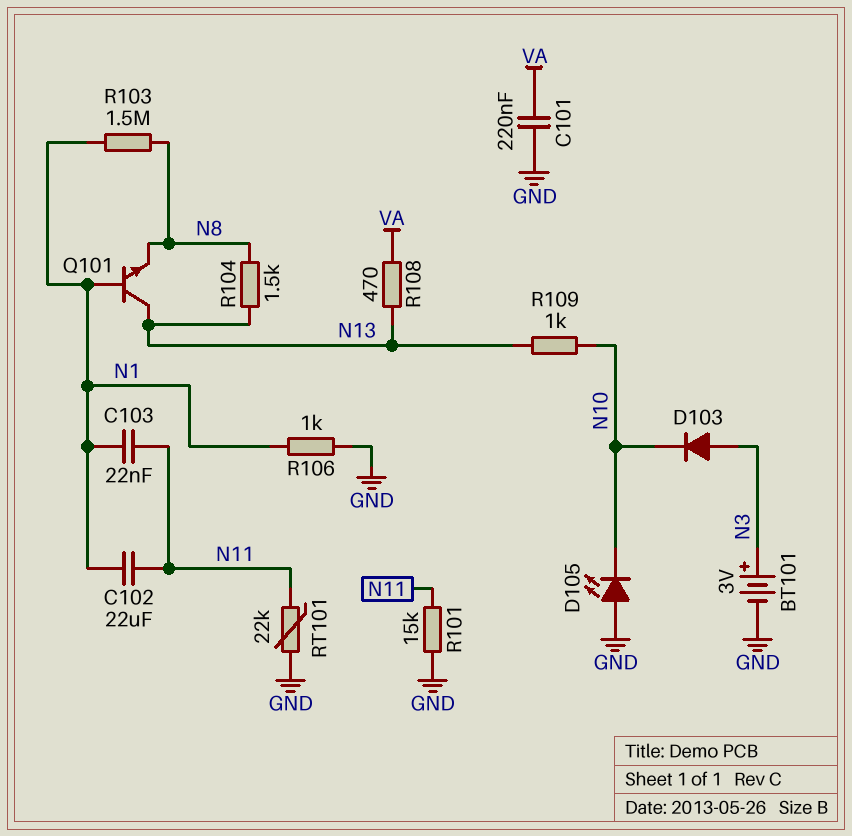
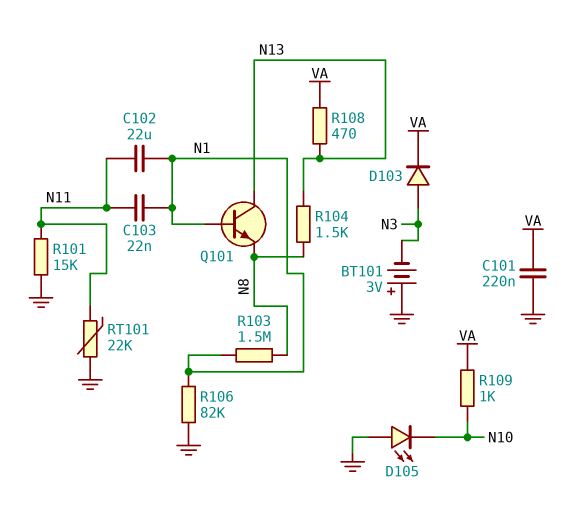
BT101: 3V (plus N3, minus GND) -> 3V (plus GND, minus N3)
D103: diode (A N3, K N10) -> diode (A N3, K VA)
R106: 1k (GND, N1) -> 82k (GND, N1)
R109: 1k (N10, N13) -> 1k (N10, VA)

